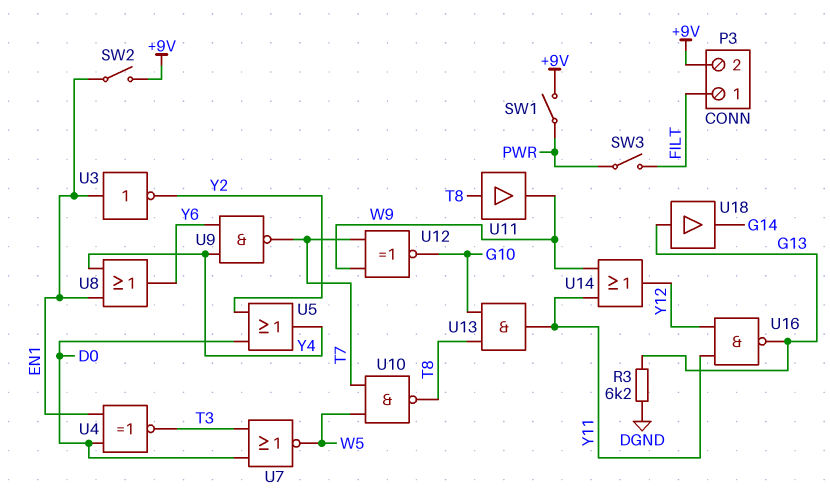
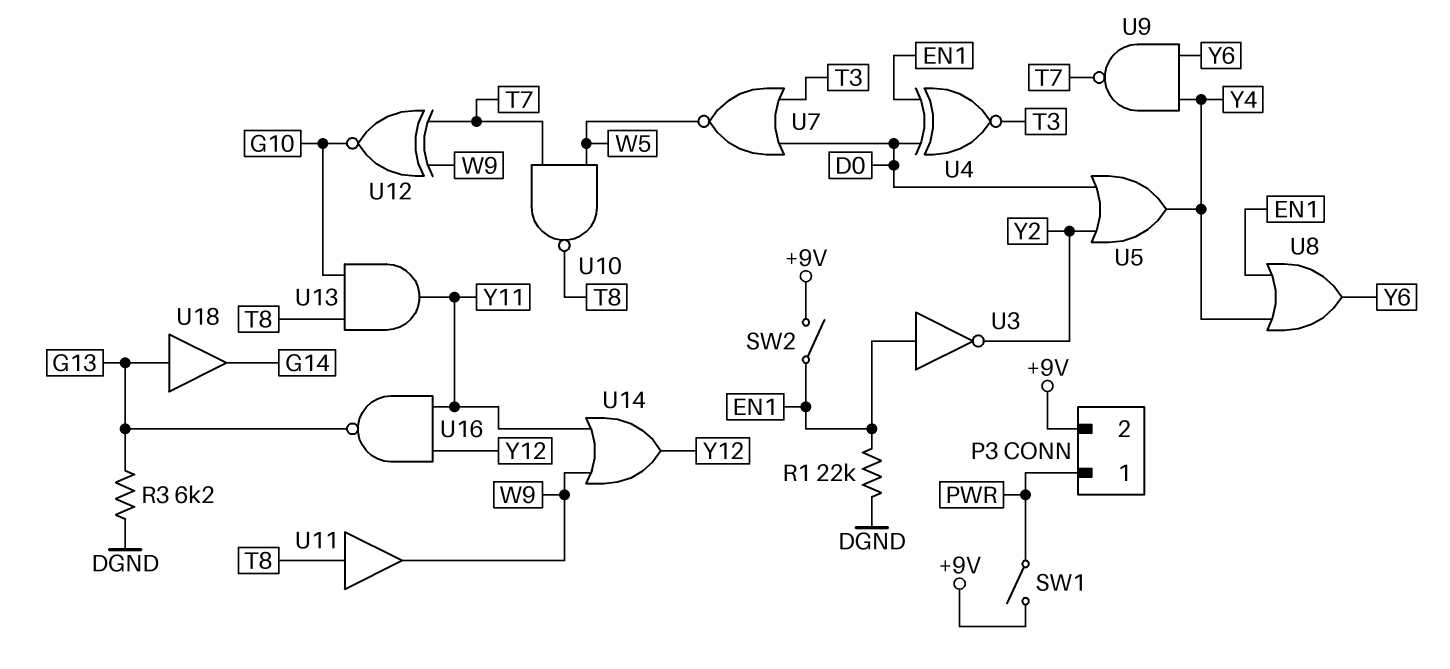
P3 pin 1: FILT -> PWR
R1: none -> 22k (DGND, EN1)
SW3: switch (FILT, PWR) -> none

